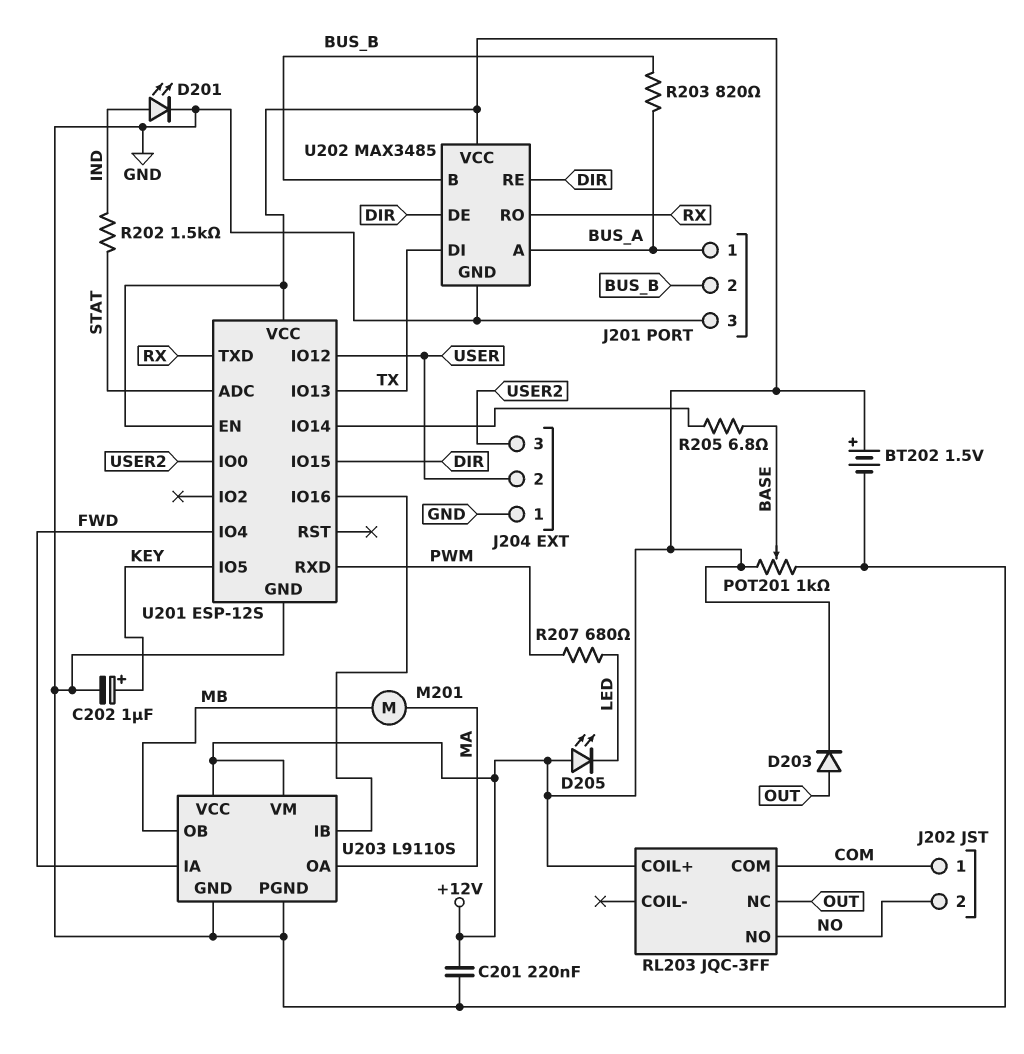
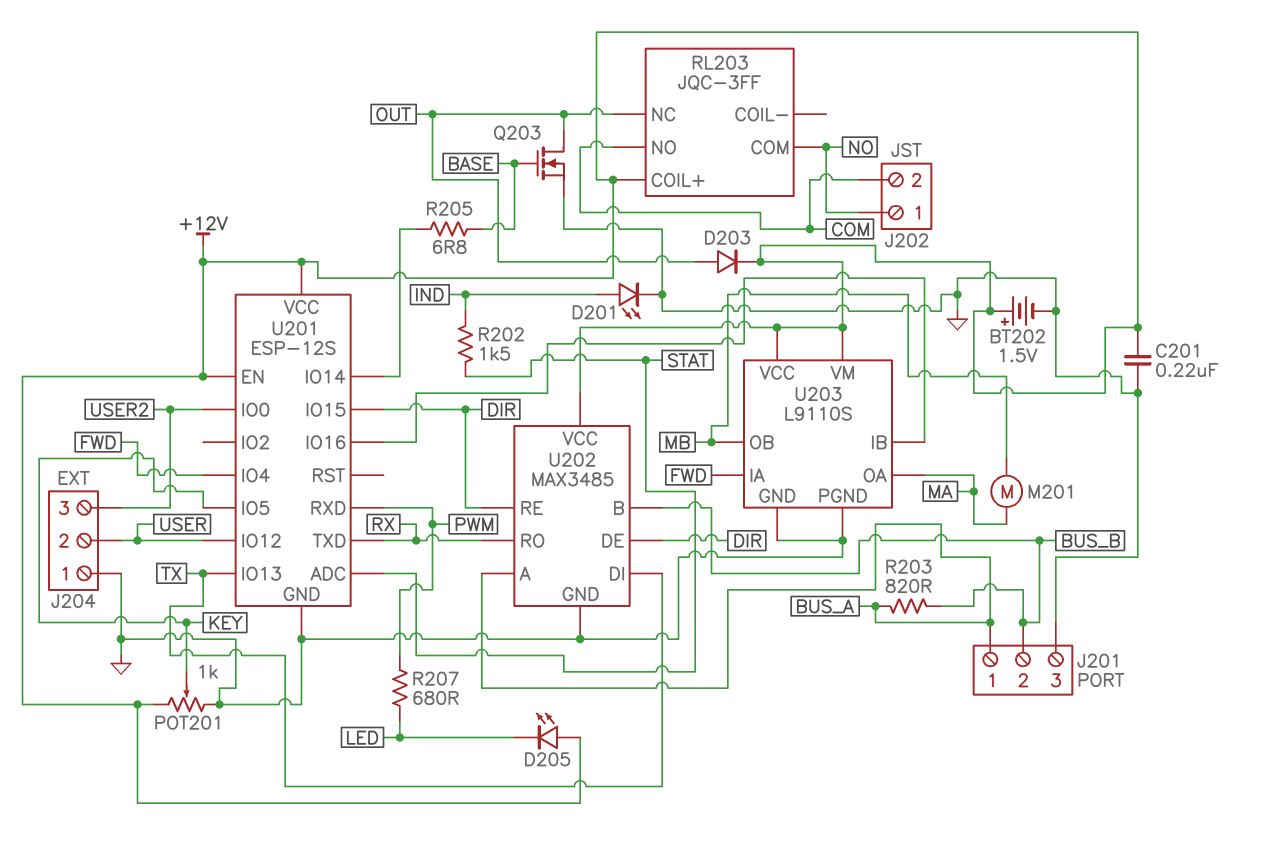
C202: 1uF (plus KEY, minus GND) -> none
J202 pin 1: COM -> NO
J202 pin 2: NO -> COM
POT201: 1k (+12V, GND, wiper BASE) -> 1k (+12V, GND, wiper KEY)
Q203: none -> NMOS (G BASE, D OUT, S GND)
RL203 pin COM: COM -> NO
RL203 pin NO: NO -> COM

